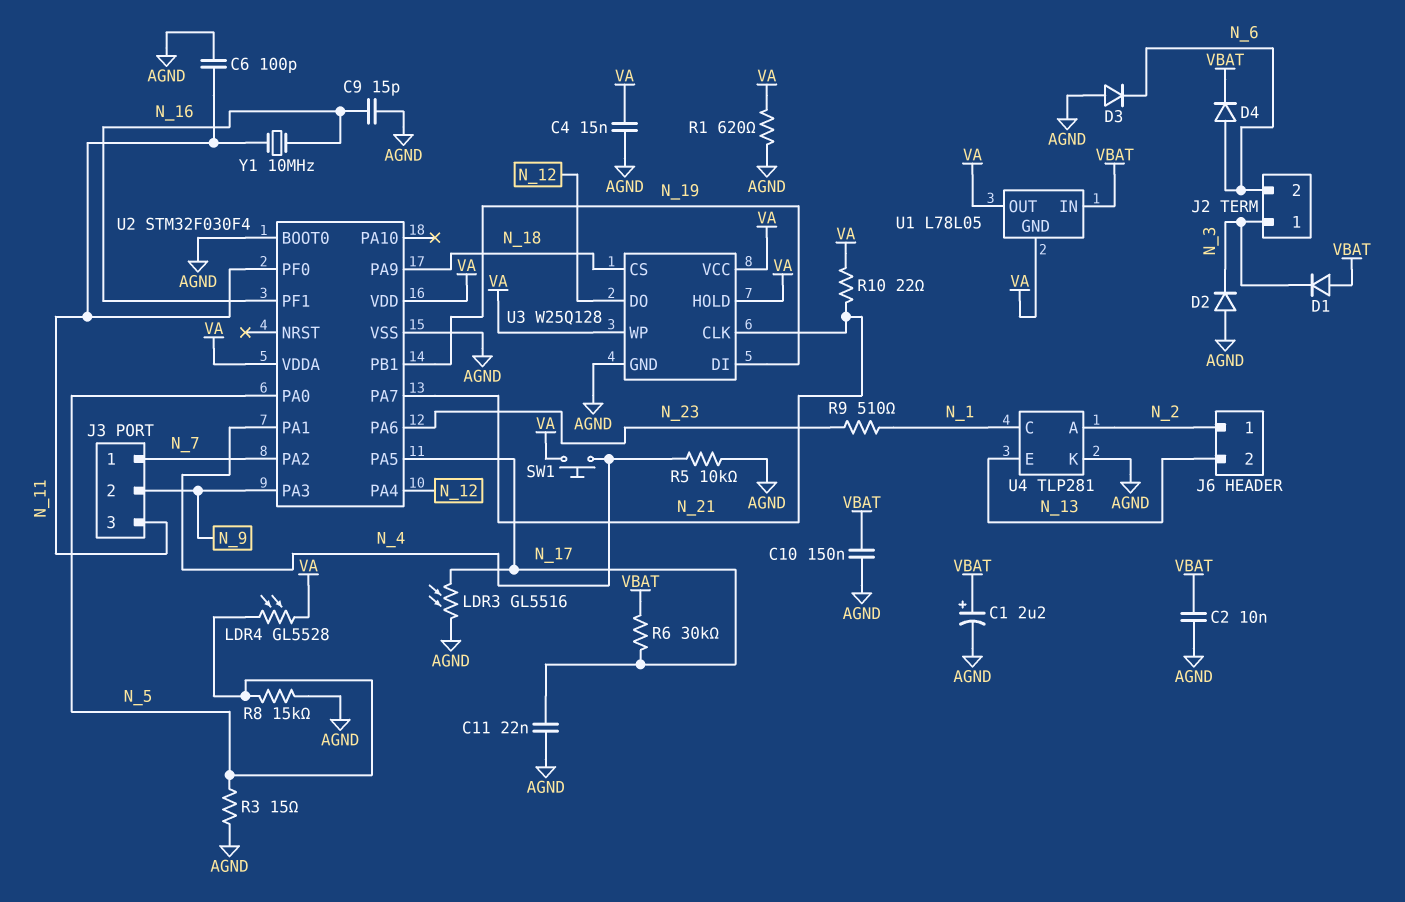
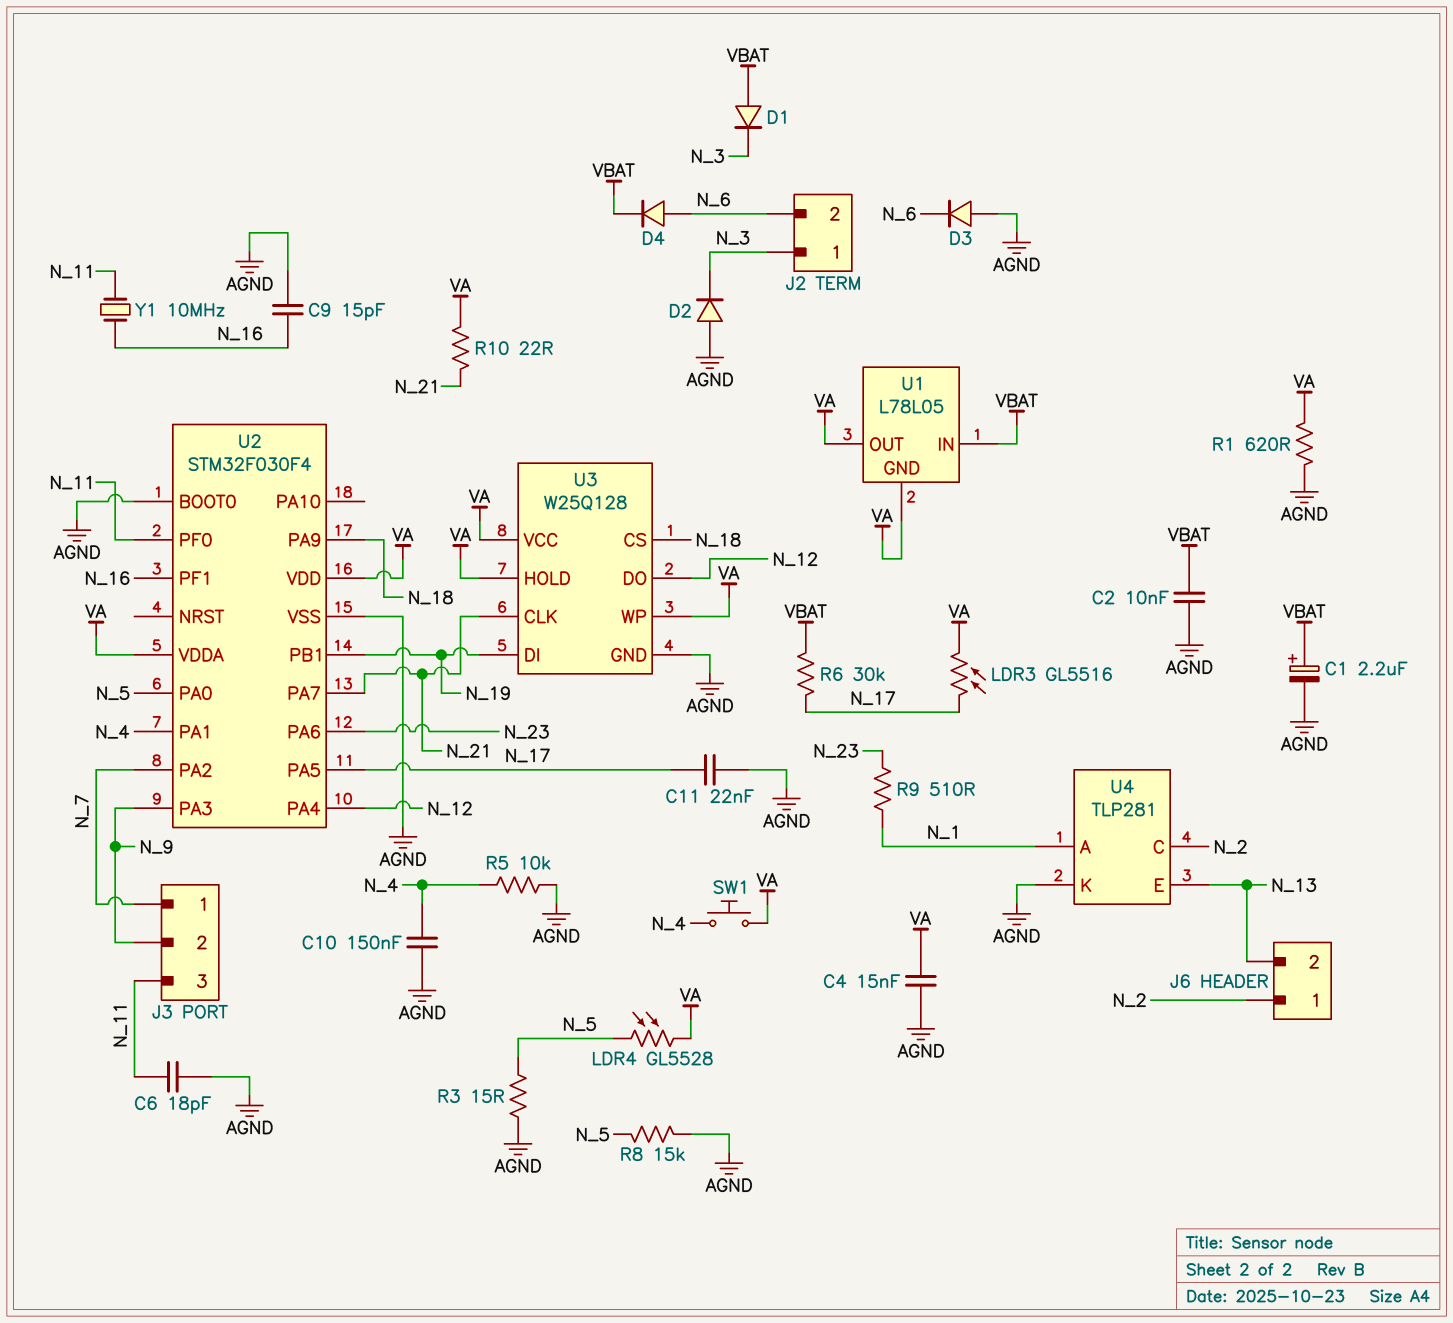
C6: 100pF (AGND, N_11) -> 18pF (AGND, N_11)
C10: 150nF (AGND, VBAT) -> 150nF (AGND, N_4)
LDR3: GL5516 (AGND, N_17) -> GL5516 (N_17, VA)
U4 pin A: N_2 -> N_1
U4 pin C: N_1 -> N_2

